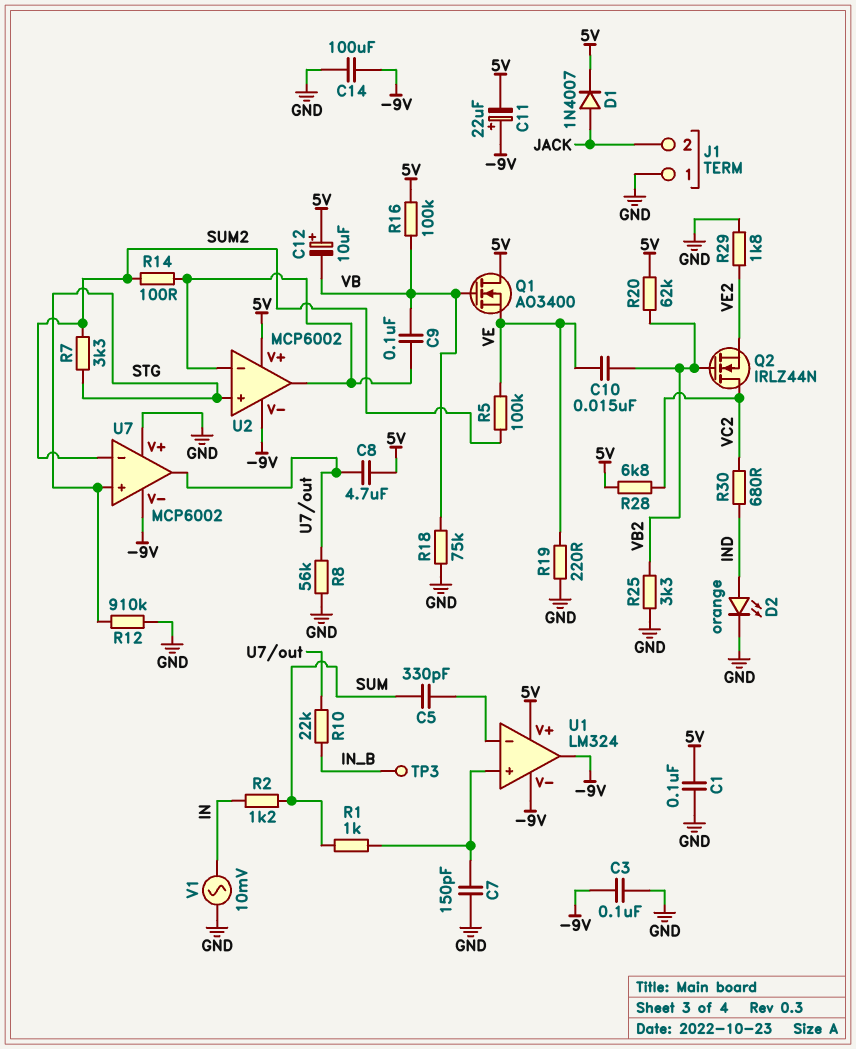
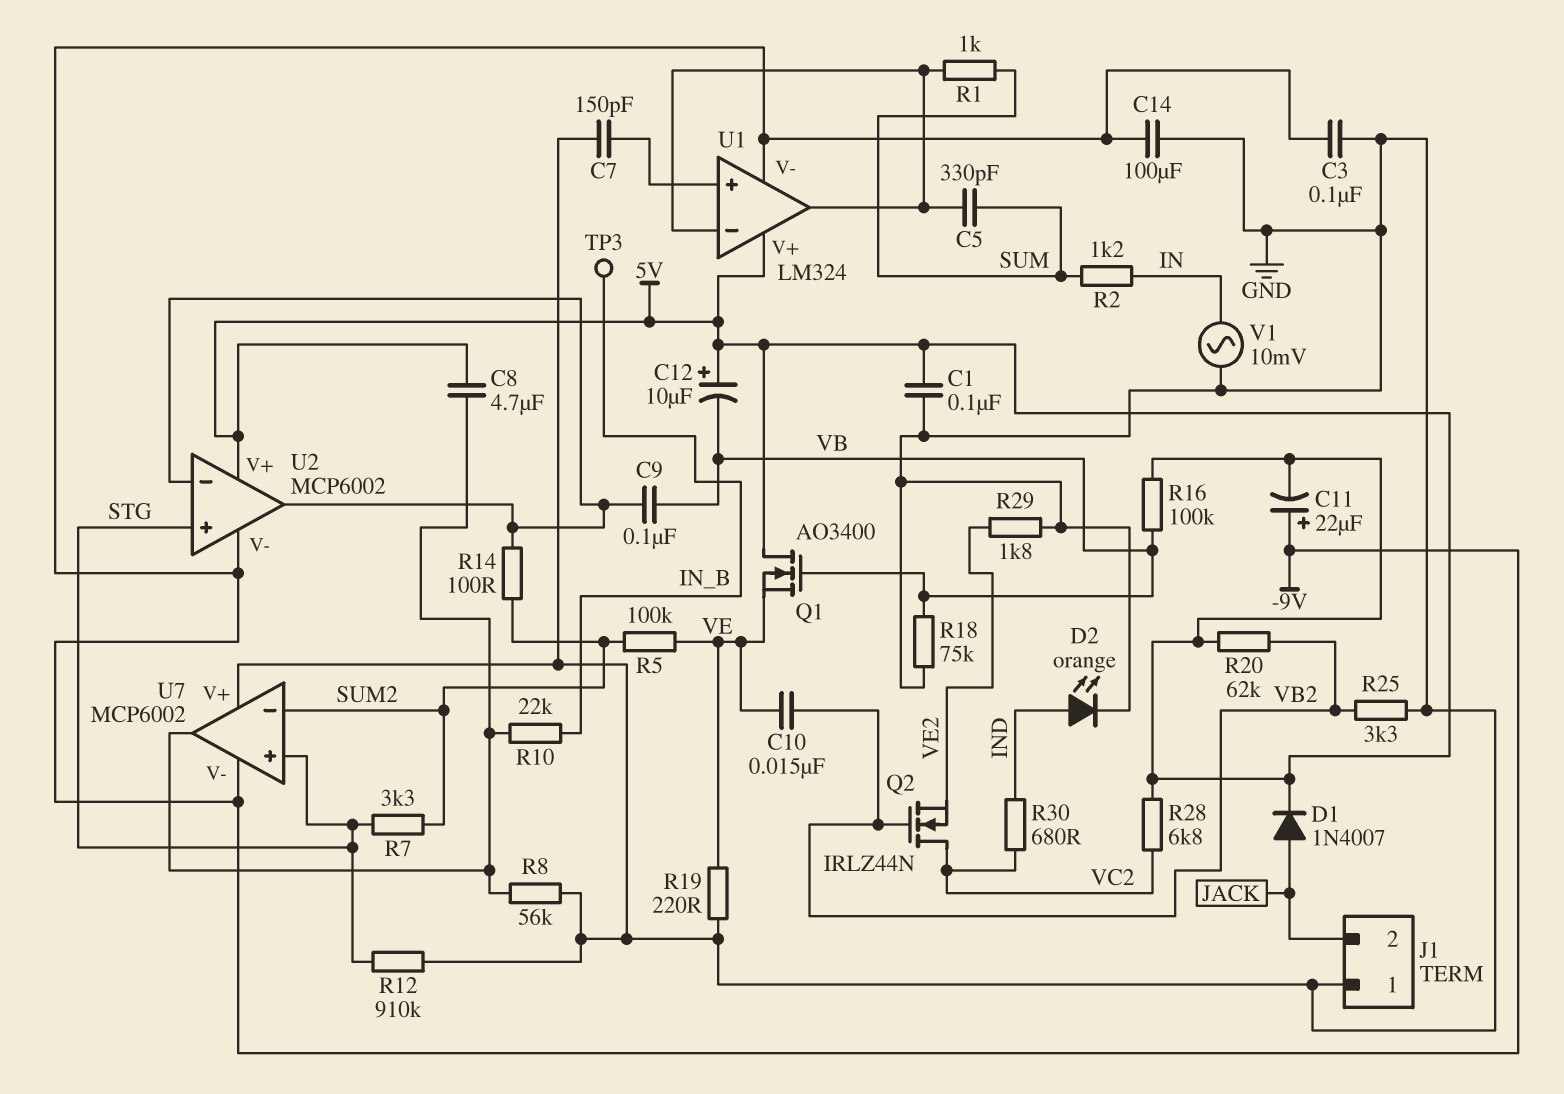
R1: 1k (SUM, U1/in+) -> 1k (SUM, U1/in-)
U1 pin out: -9V -> U1/in-

